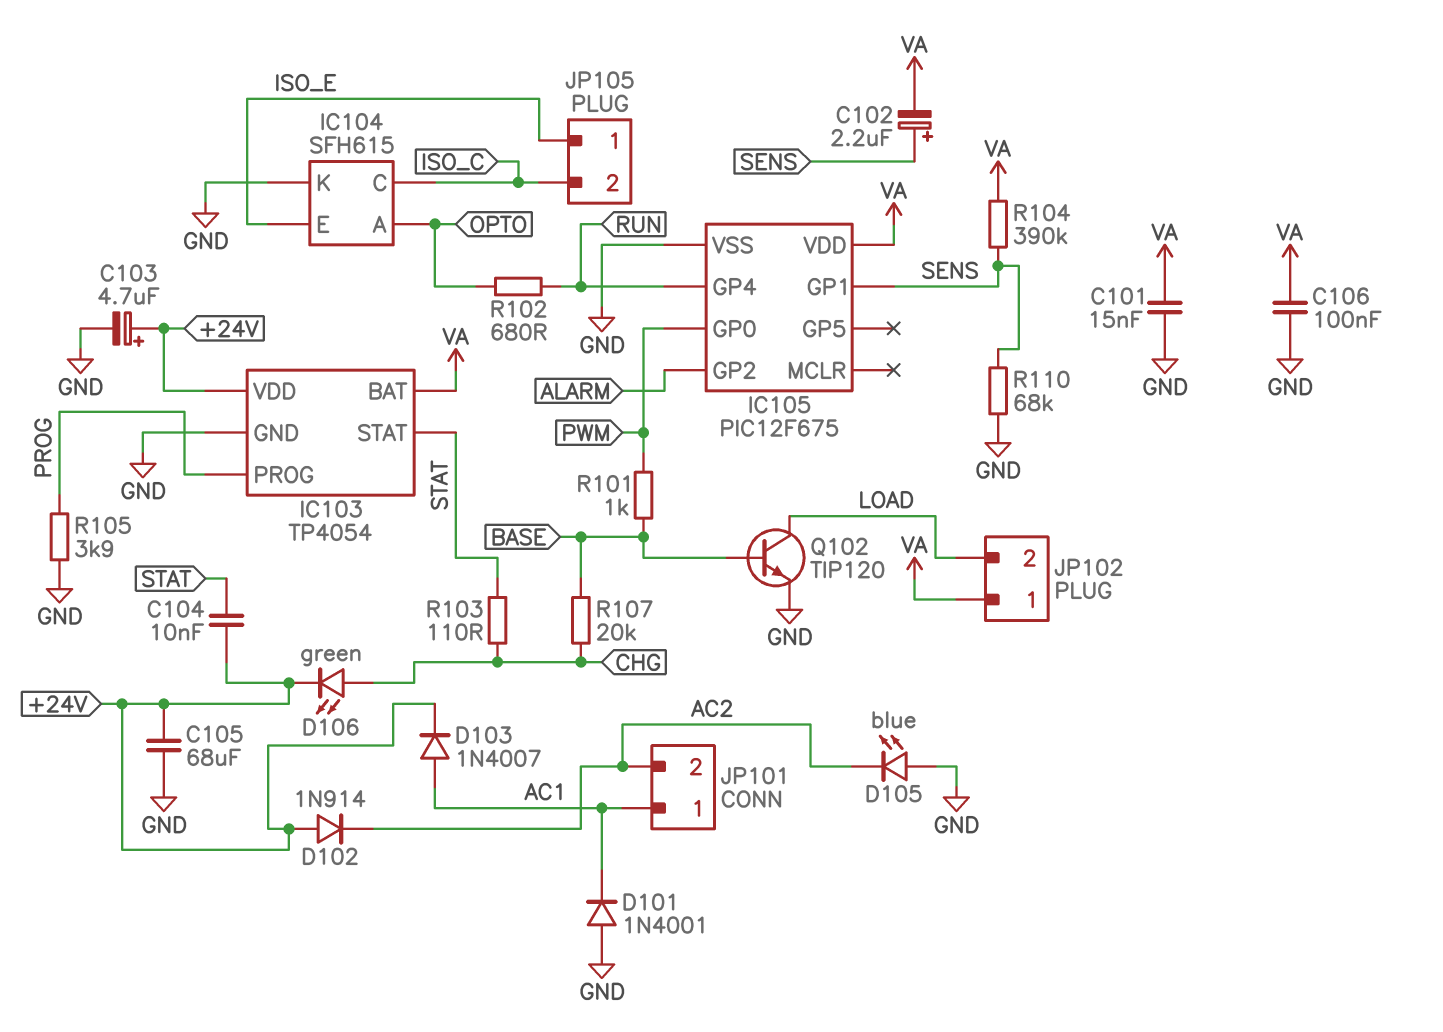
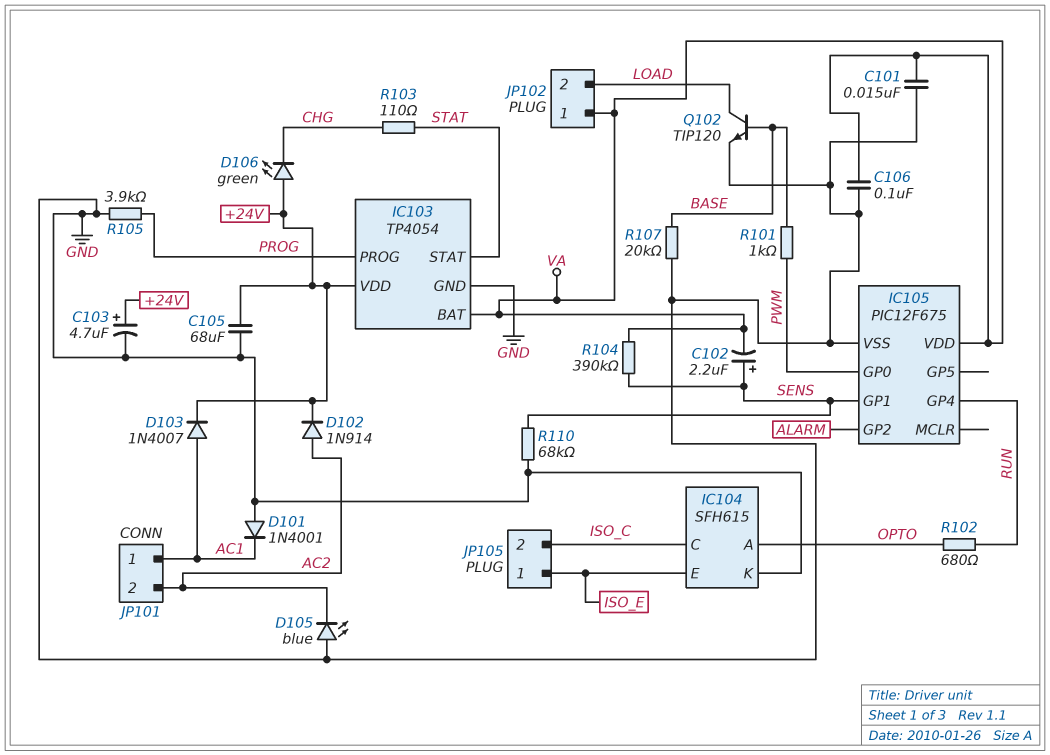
C104: 10nF (+24V, STAT) -> none
D102: diode 1N914 (A +24V, K AC2) -> diode 1N914 (A AC2, K +24V)
D106: LED green (A CHG, K +24V) -> LED green (A +24V, K CHG)
R107: 20k (BASE, CHG) -> 20k (BASE, GND)

